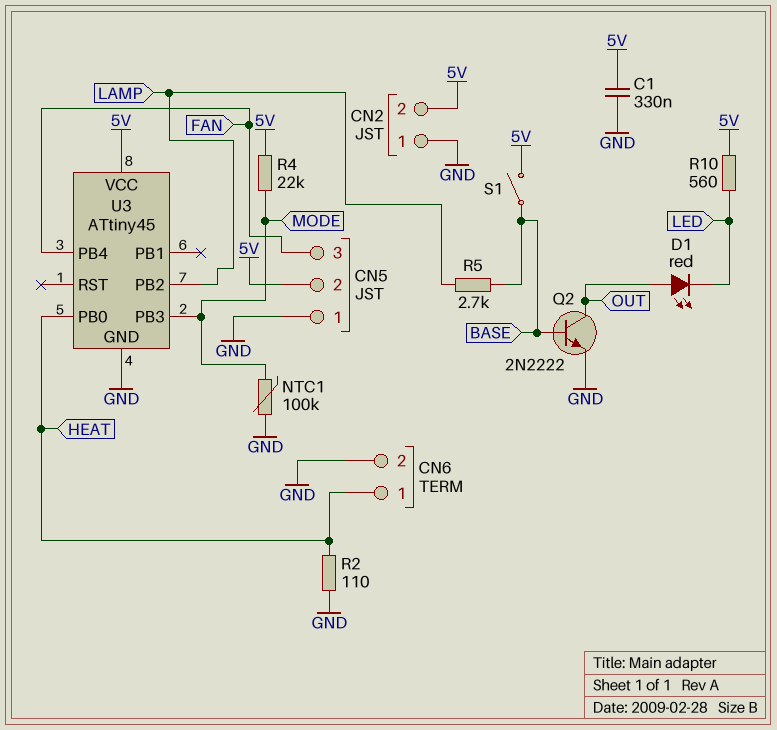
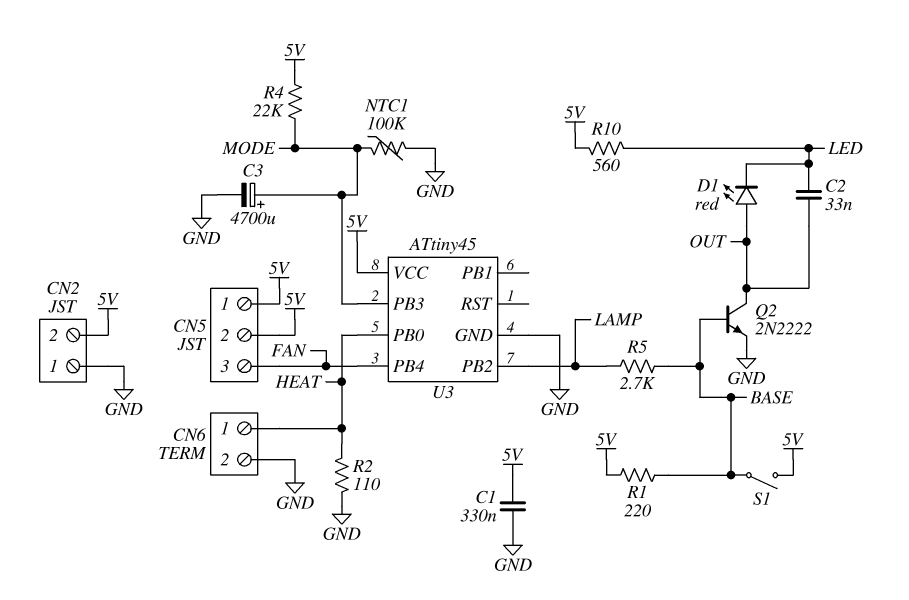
C2: none -> 33nF (LED, OUT)
C3: none -> 4700uF (plus MODE, minus GND)
CN5 pin 1: GND -> 5V
R1: none -> 220 (5V, BASE)

